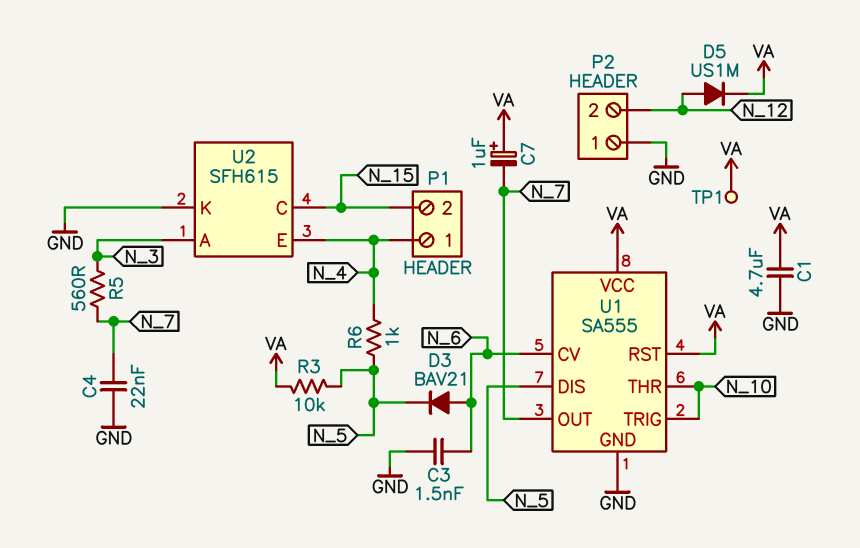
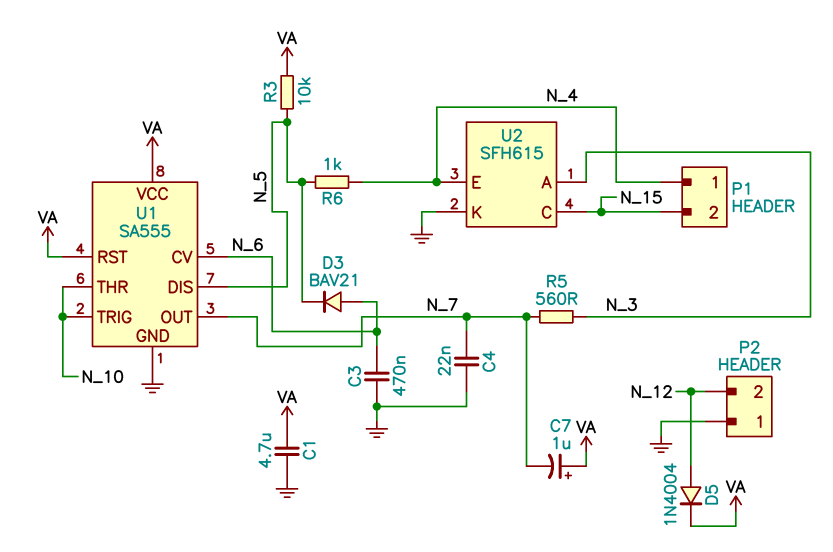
C3: 1.5nF (GND, N_6) -> 470nF (GND, N_6)
D5: diode US1M (A N_12, K VA) -> diode 1N4004 (A N_12, K VA)
TP1: test point (VA) -> none

